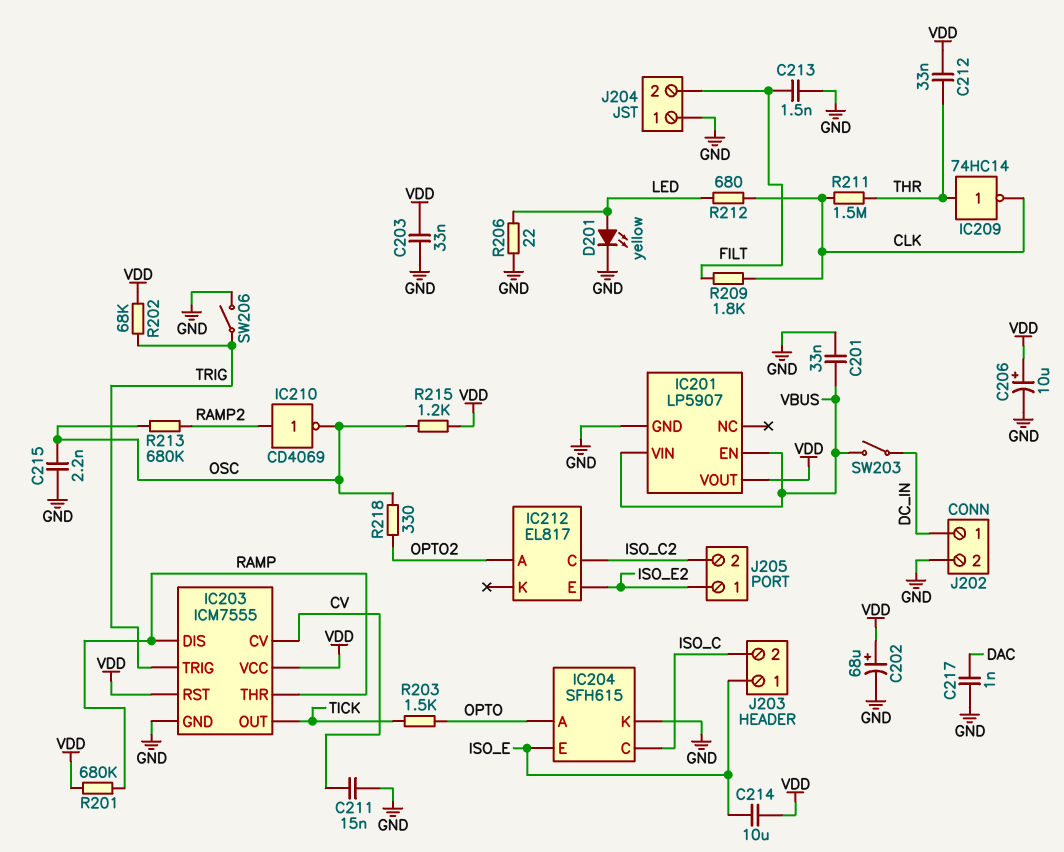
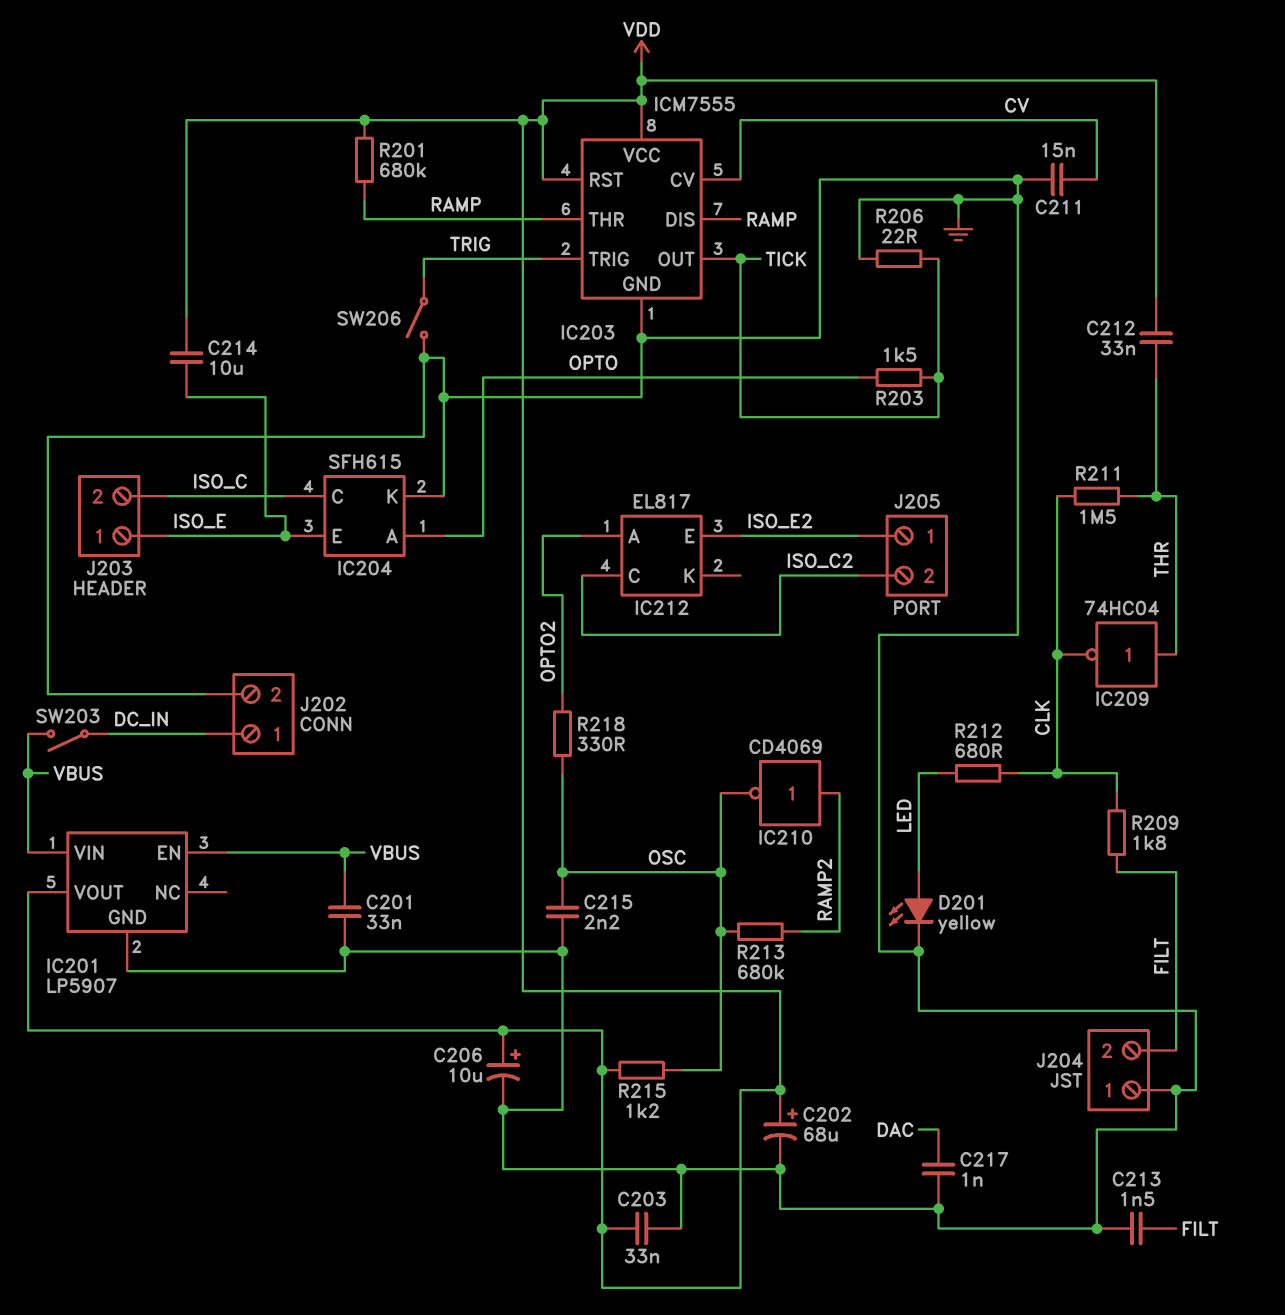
IC209: NOT 74HC14 (in THR, out CLK) -> NOT 74HC04 (in THR, out CLK)
R202: 68k (TRIG, VDD) -> none
R206: 22 (GND, LED) -> 22 (GND, TICK)

